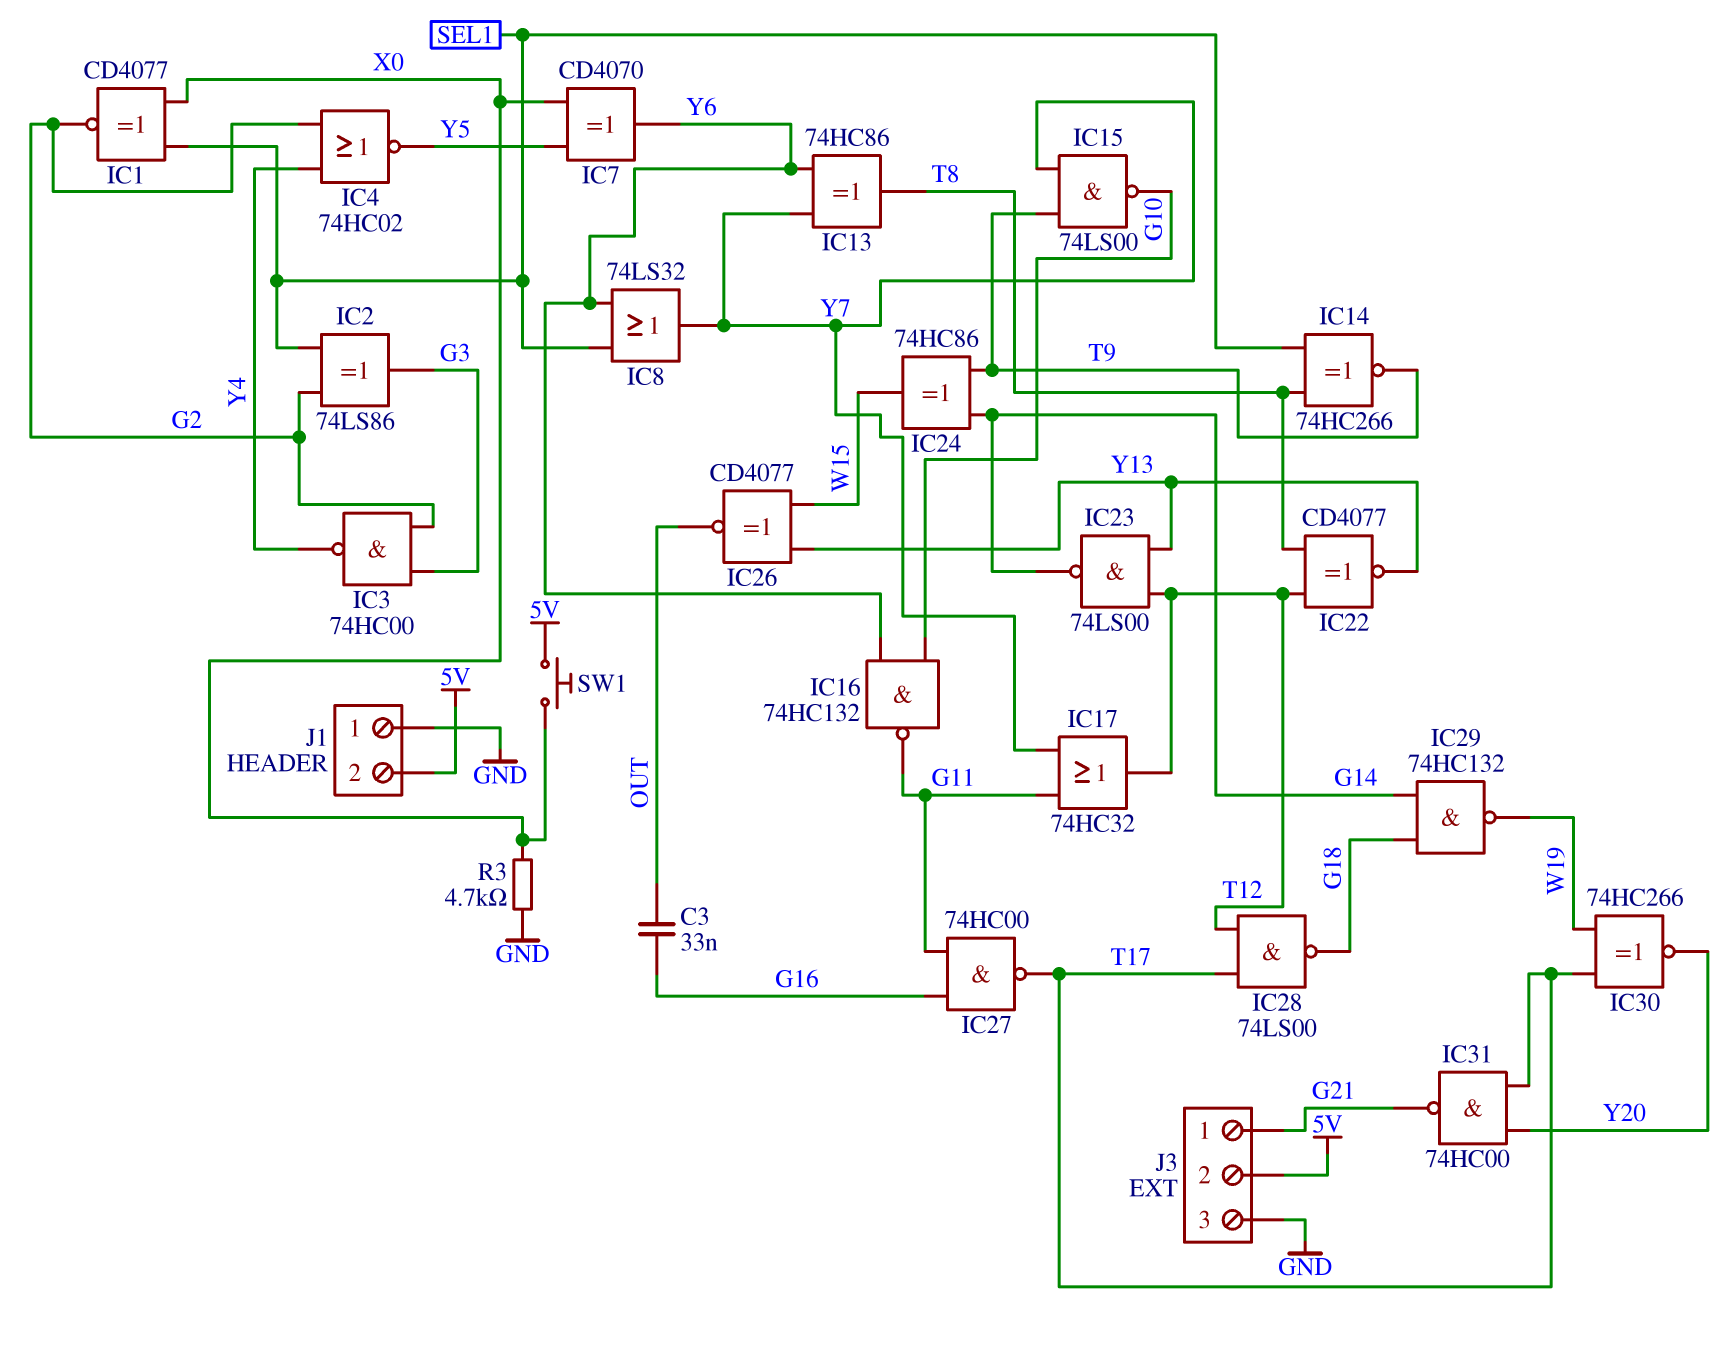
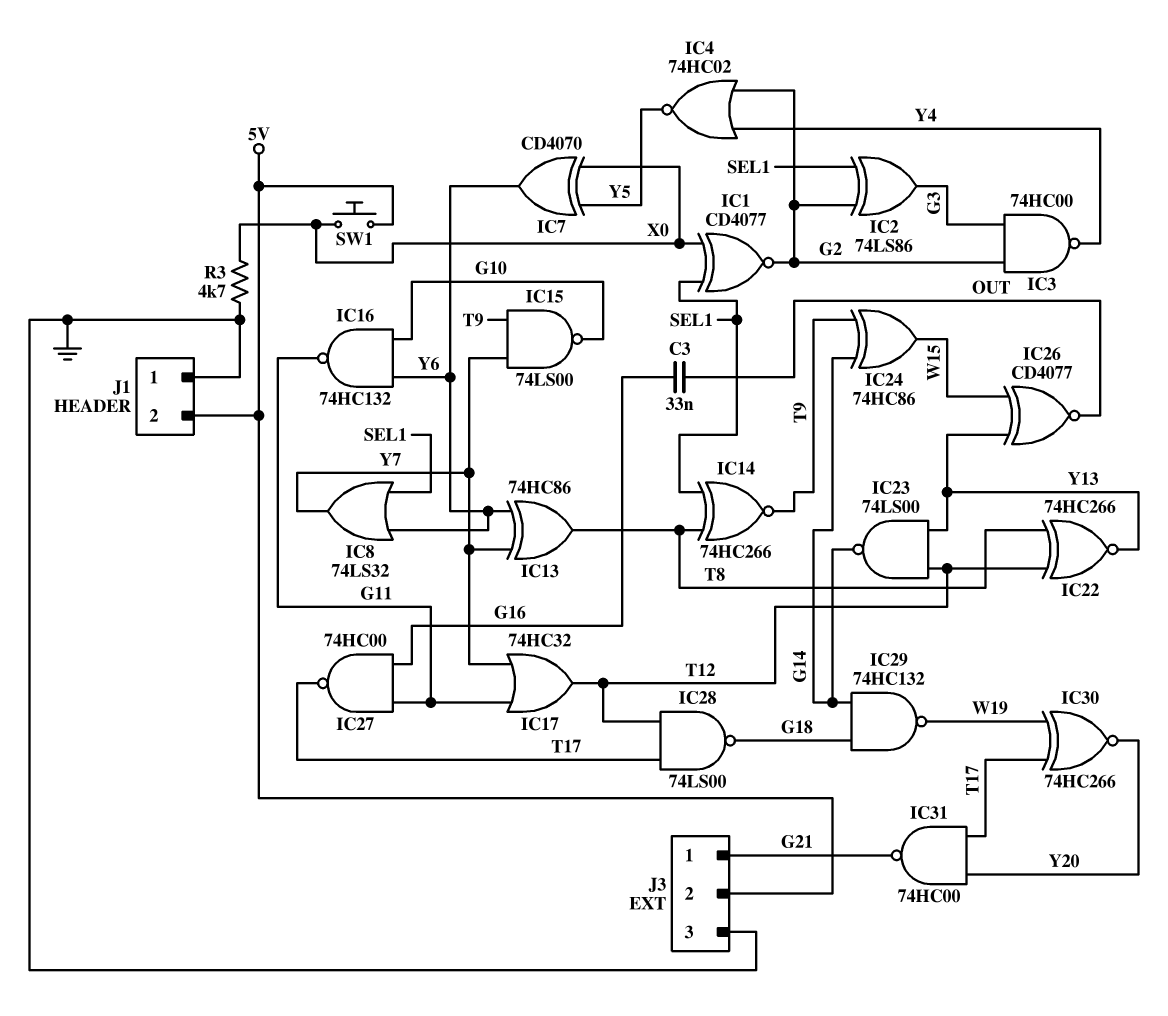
IC22: XNOR CD4077 (in T8, in T12, out Y13) -> XNOR 74HC266 (in T8, in T12, out Y13)

